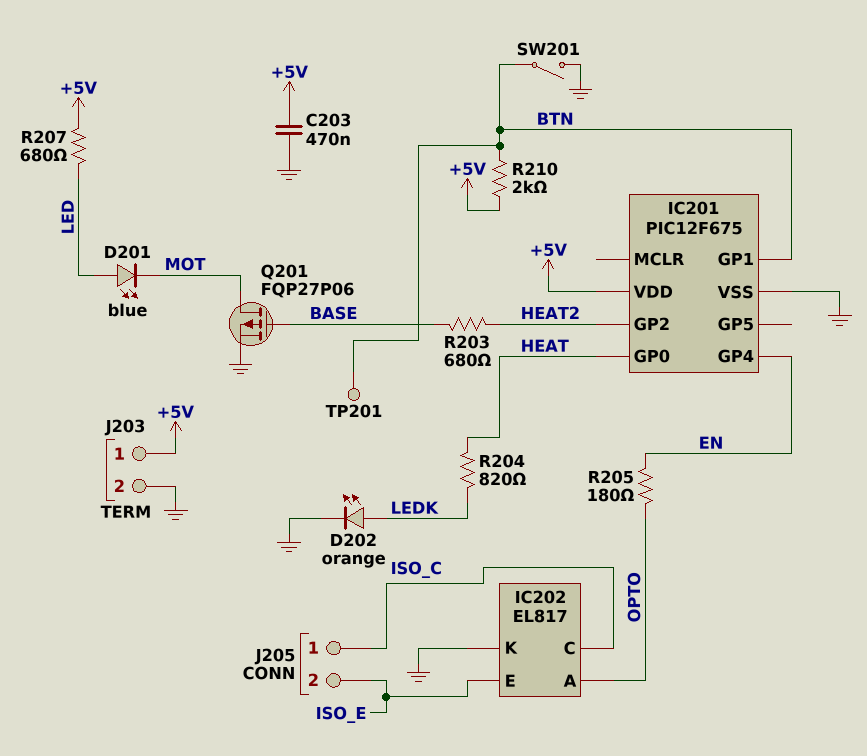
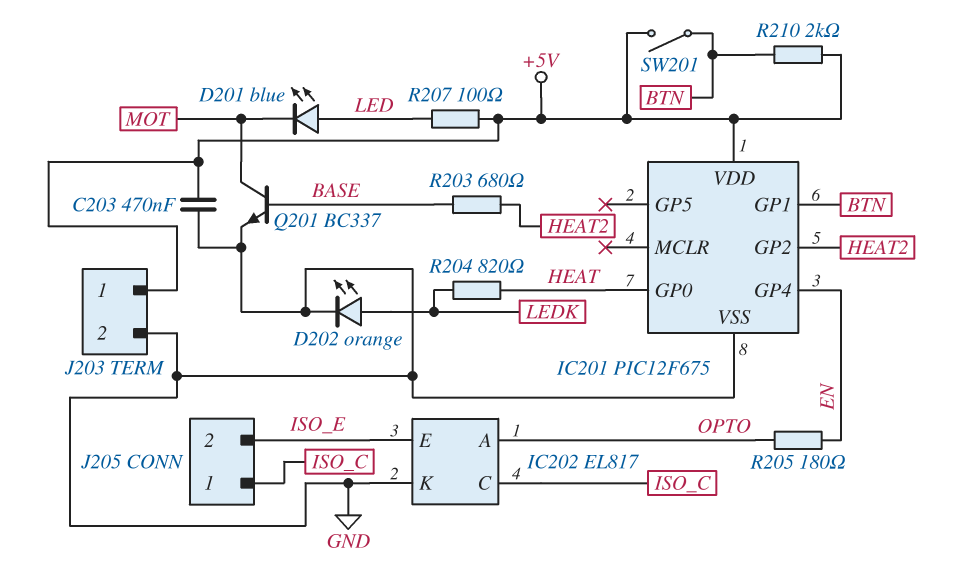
Q201: PMOS FQP27P06 (G BASE, D MOT, S GND) -> NPN BC337 (B BASE, C MOT, E GND)
R207: 680 (+5V, LED) -> 100 (+5V, LED)
SW201: switch (BTN, GND) -> switch (+5V, BTN)
TP201: test point (BTN) -> none

